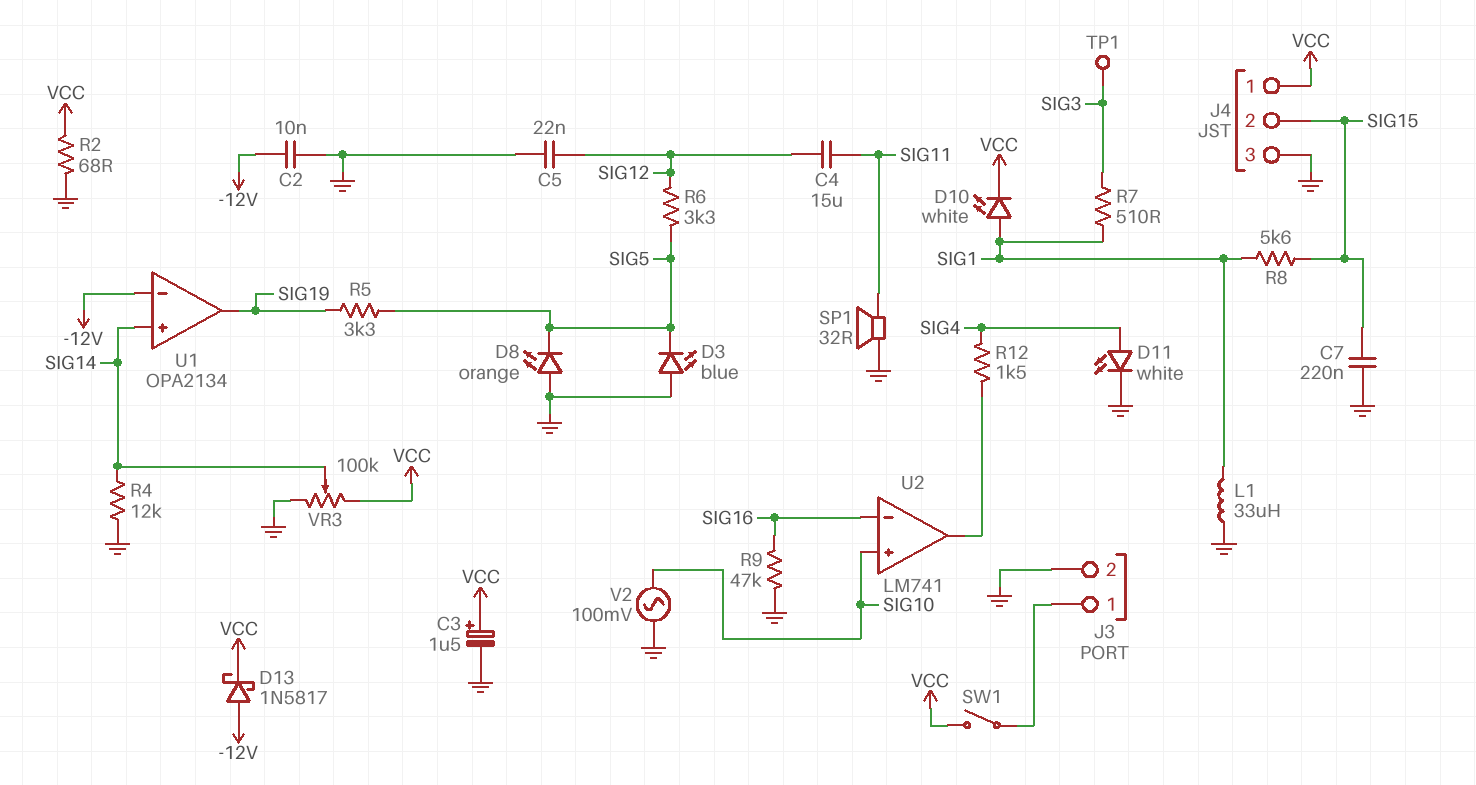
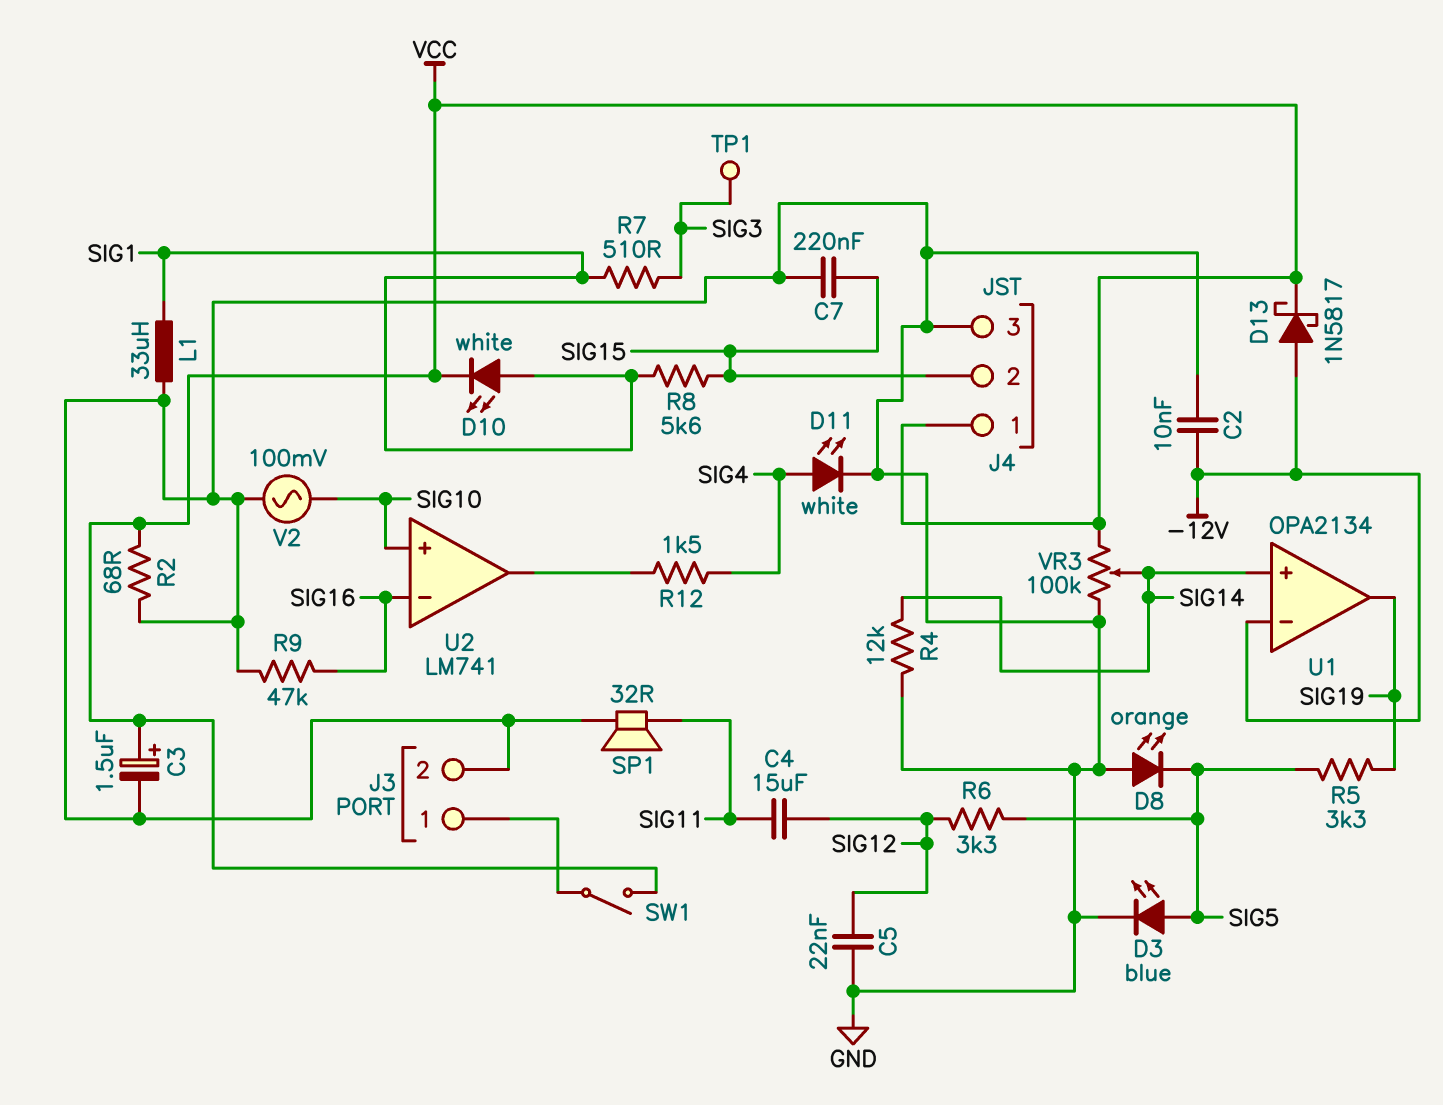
D3: LED blue (A GND, K SIG5) -> LED blue (A SIG5, K GND)

